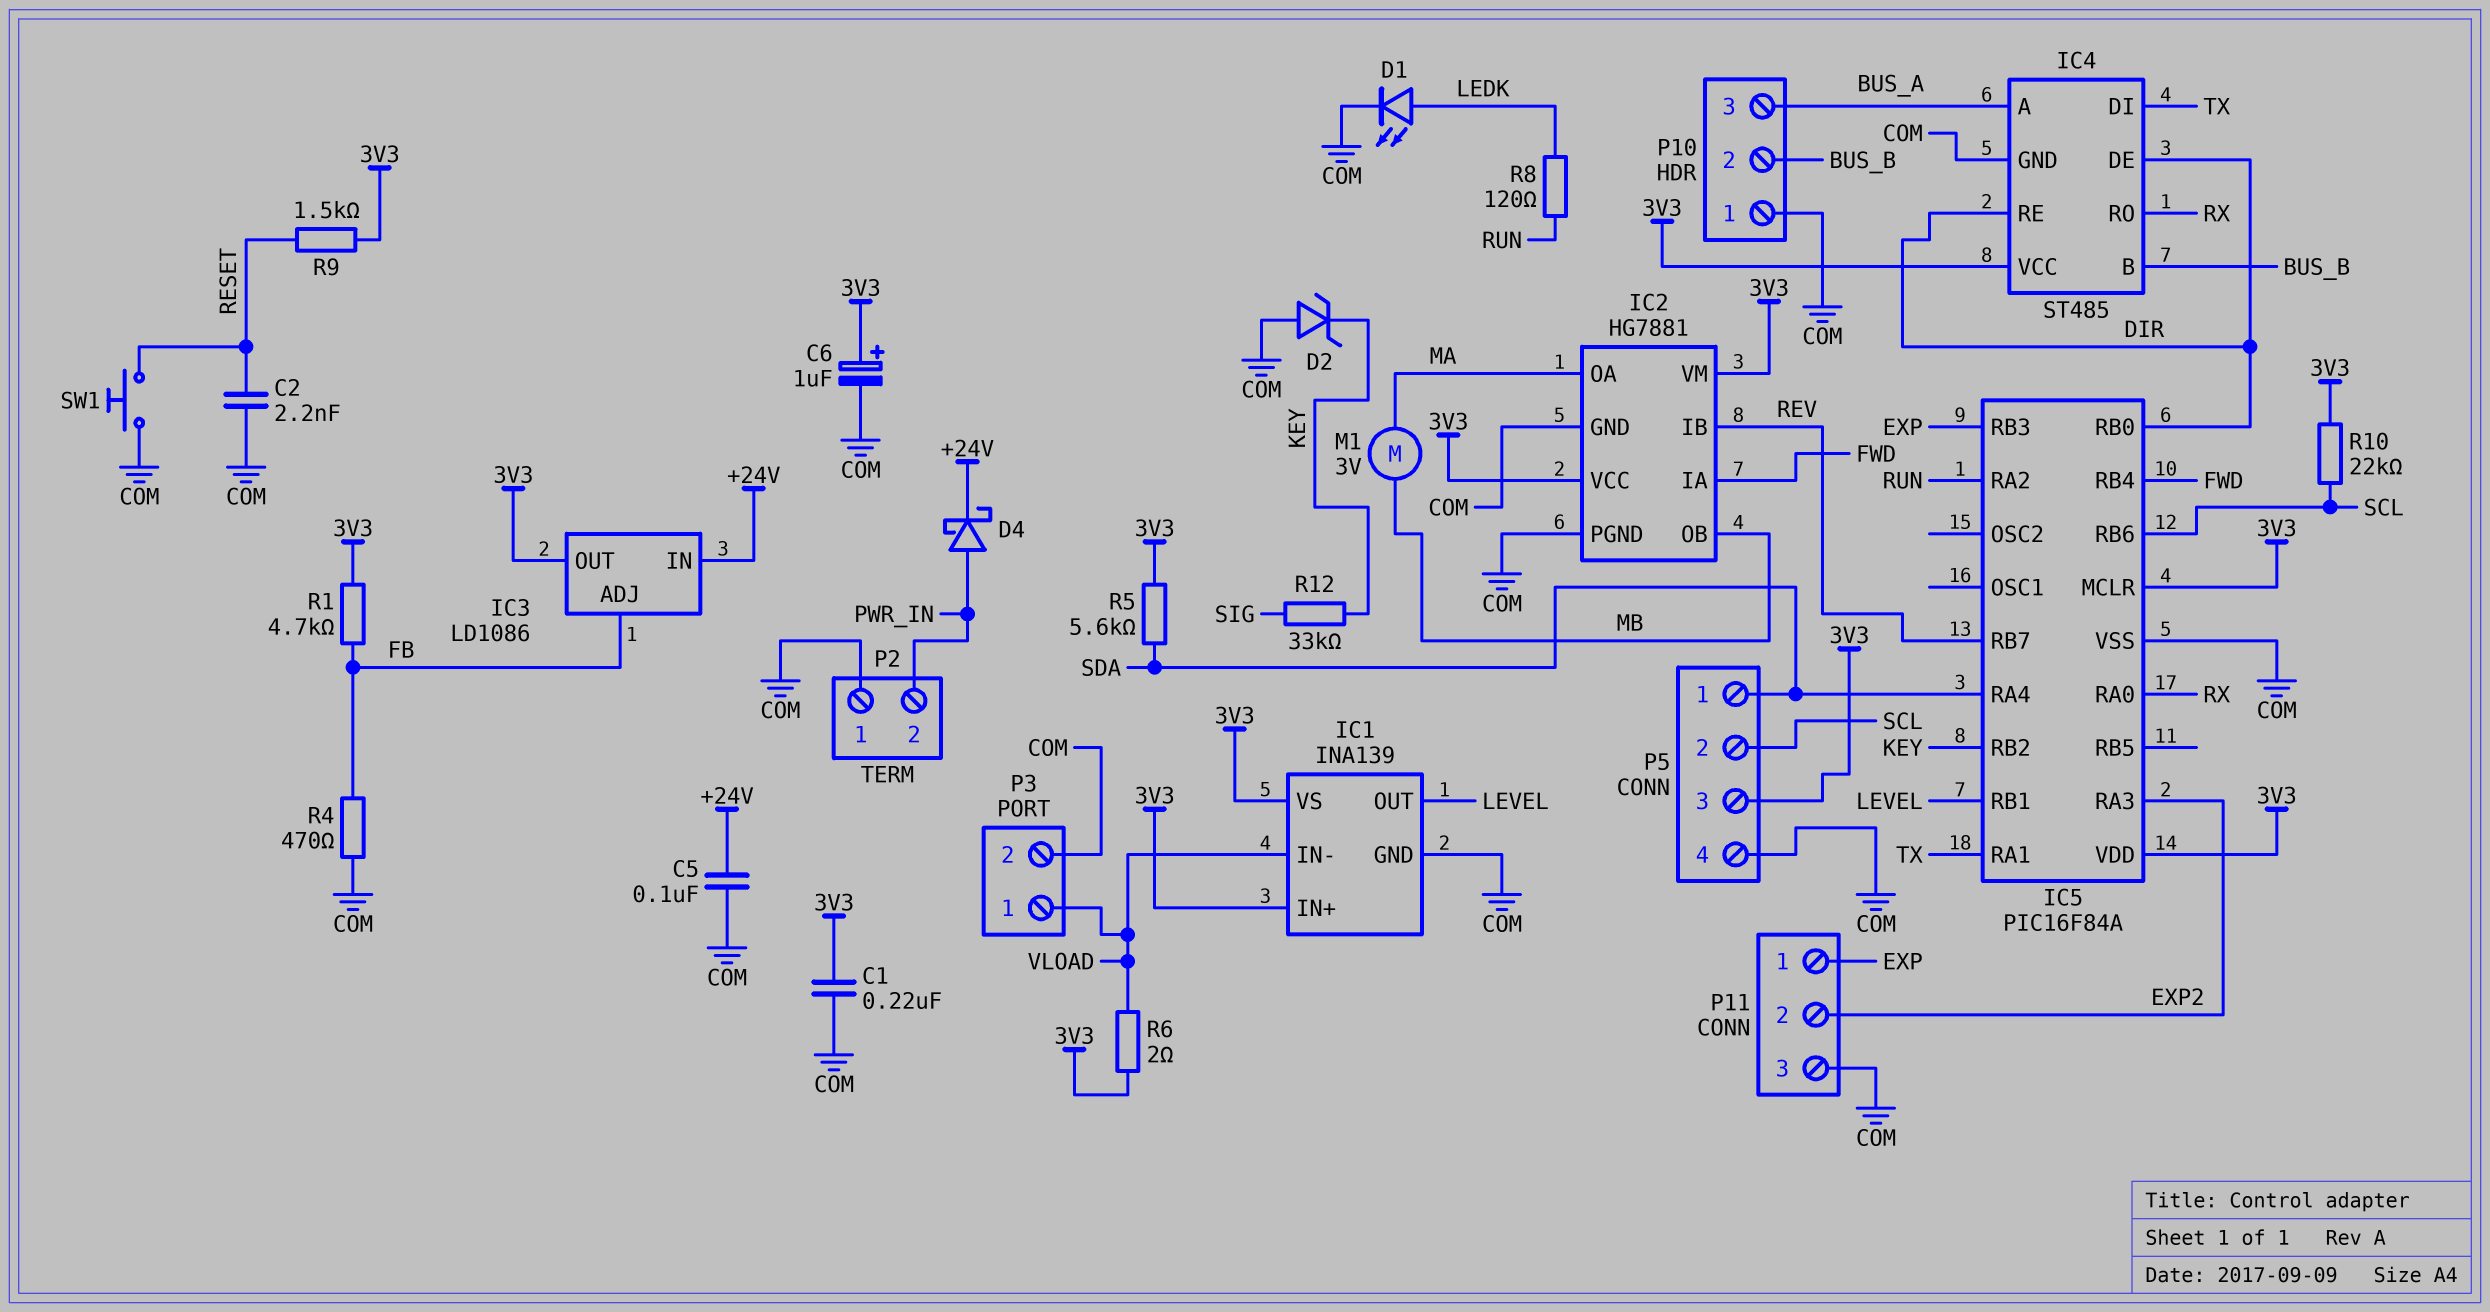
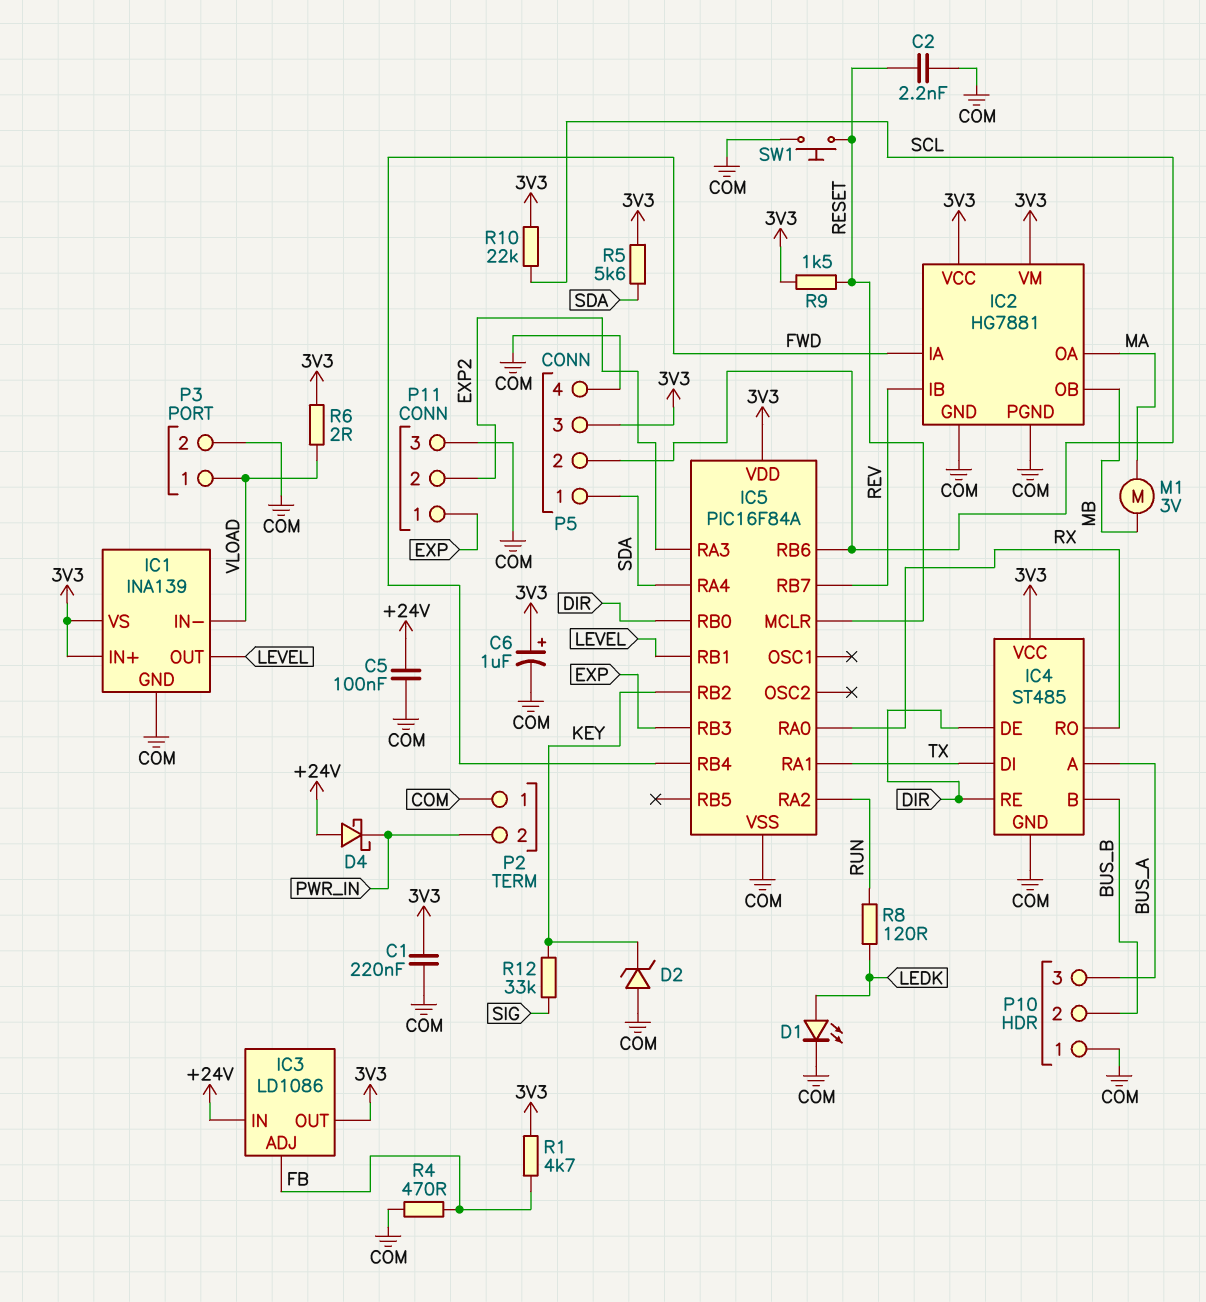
D4: schottky (A PWR_IN, K +24V) -> schottky (A +24V, K PWR_IN)
IC5 pin MCLR: 3V3 -> RESET

